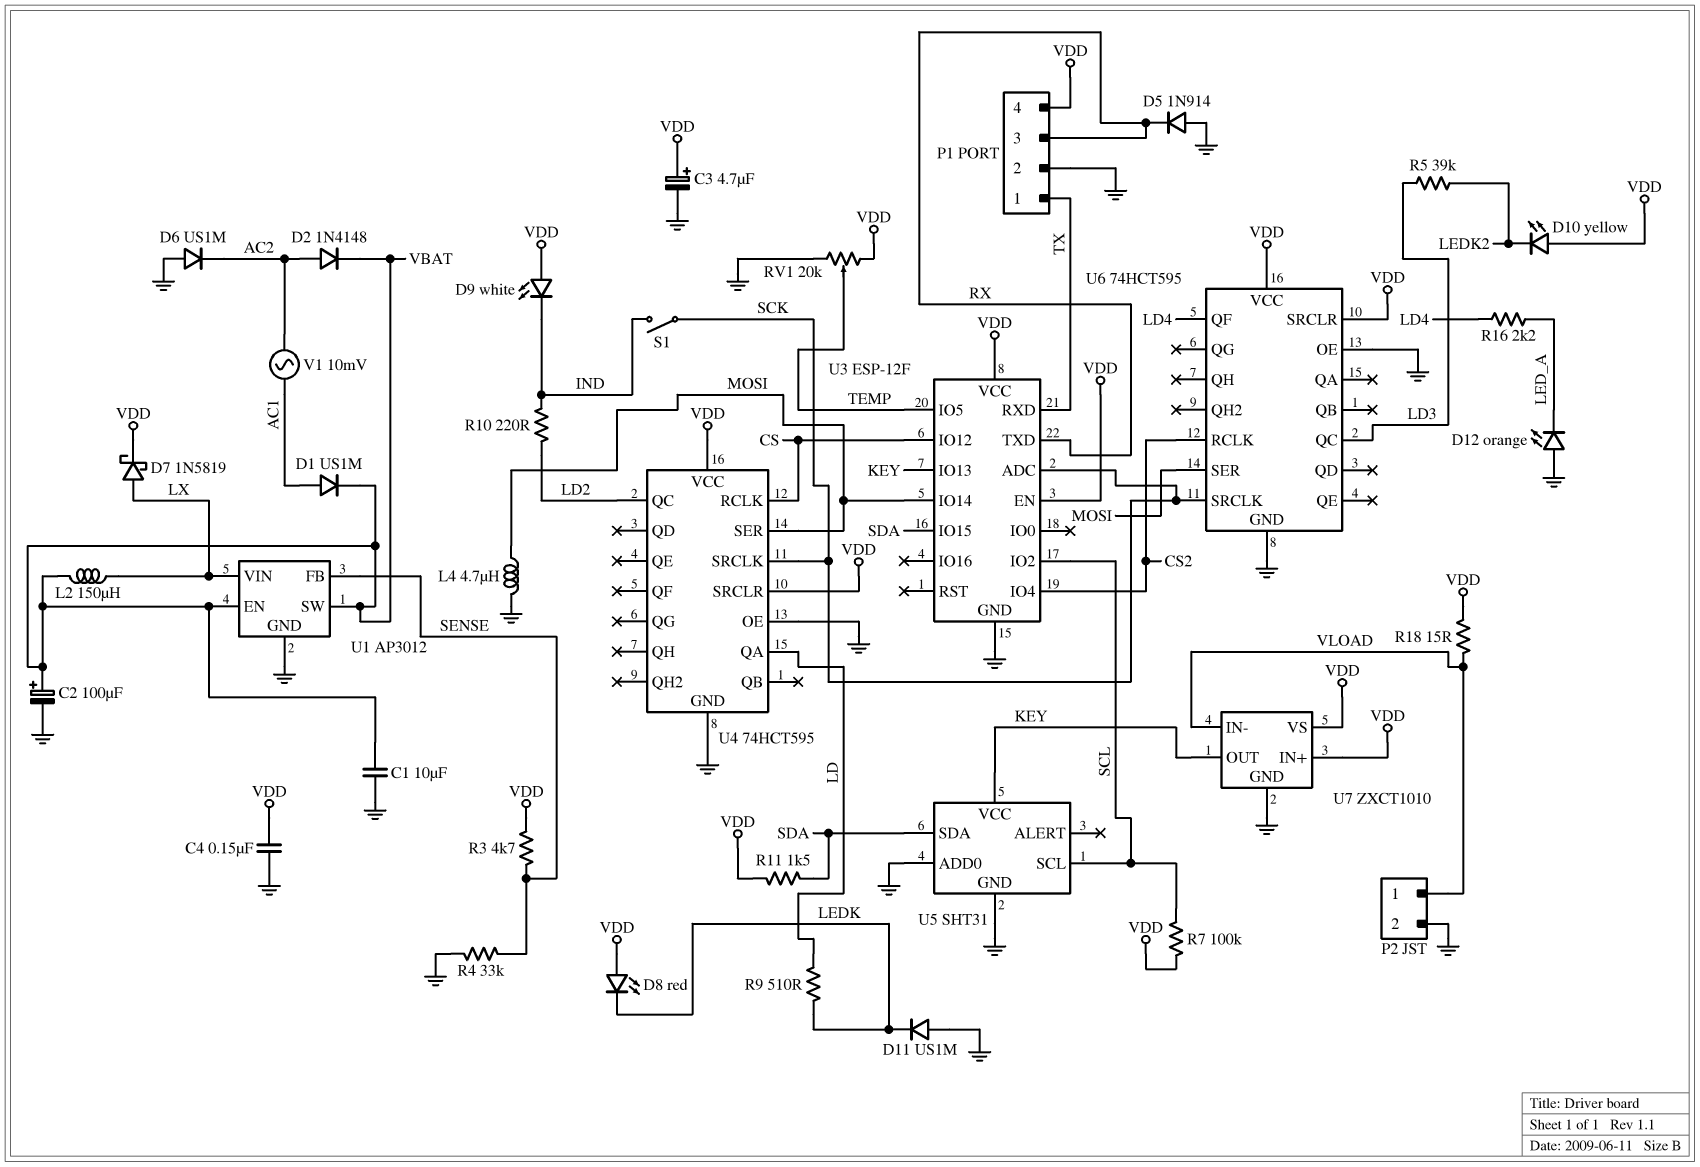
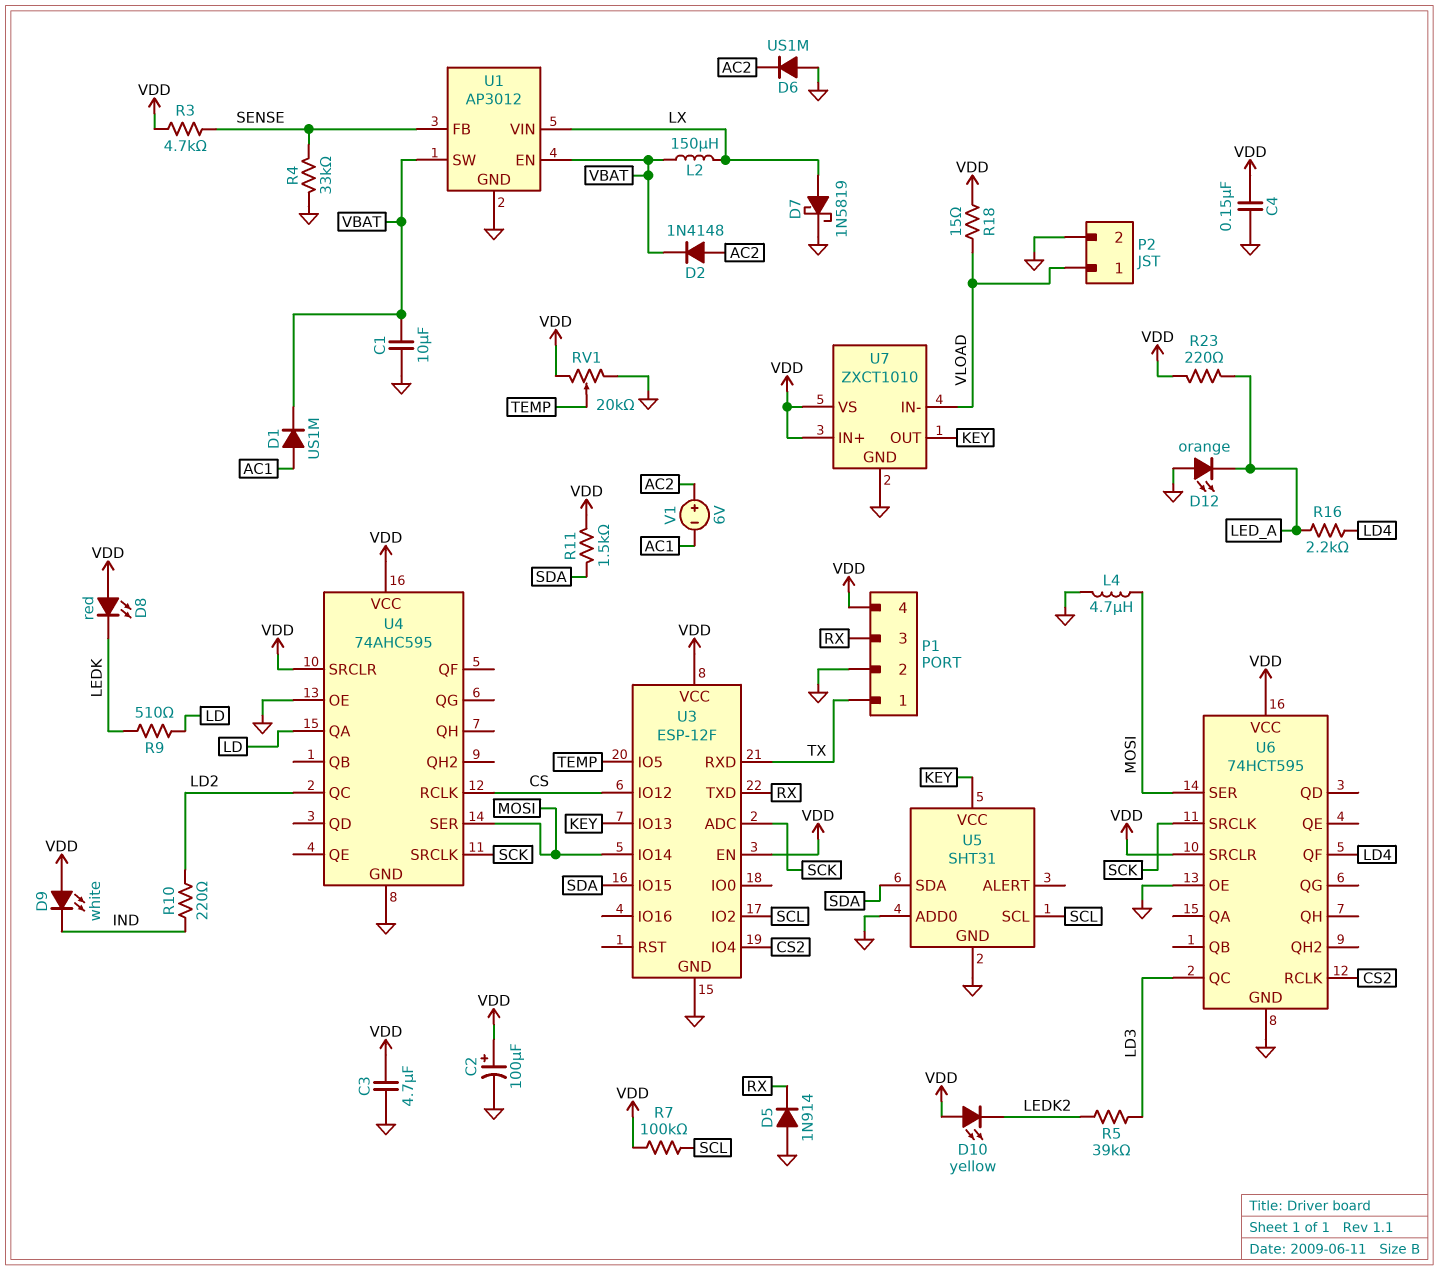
C2: 100uF (plus VBAT, minus GND) -> 100uF (plus VDD, minus GND)
C3: 4.7uF (plus VDD, minus GND) -> 4.7uF (GND, VDD)
D7: schottky 1N5819 (A LX, K VDD) -> schottky 1N5819 (A LX, K GND)
D11: diode US1M (A GND, K LEDK) -> none
R23: none -> 220 (LED_A, VDD)
S1: switch (IND, SCK) -> none
U4: 74HCT595 -> 74AHC595
V1: AC 10mV (AC1, AC2) -> 6V (plus AC2, minus AC1)

